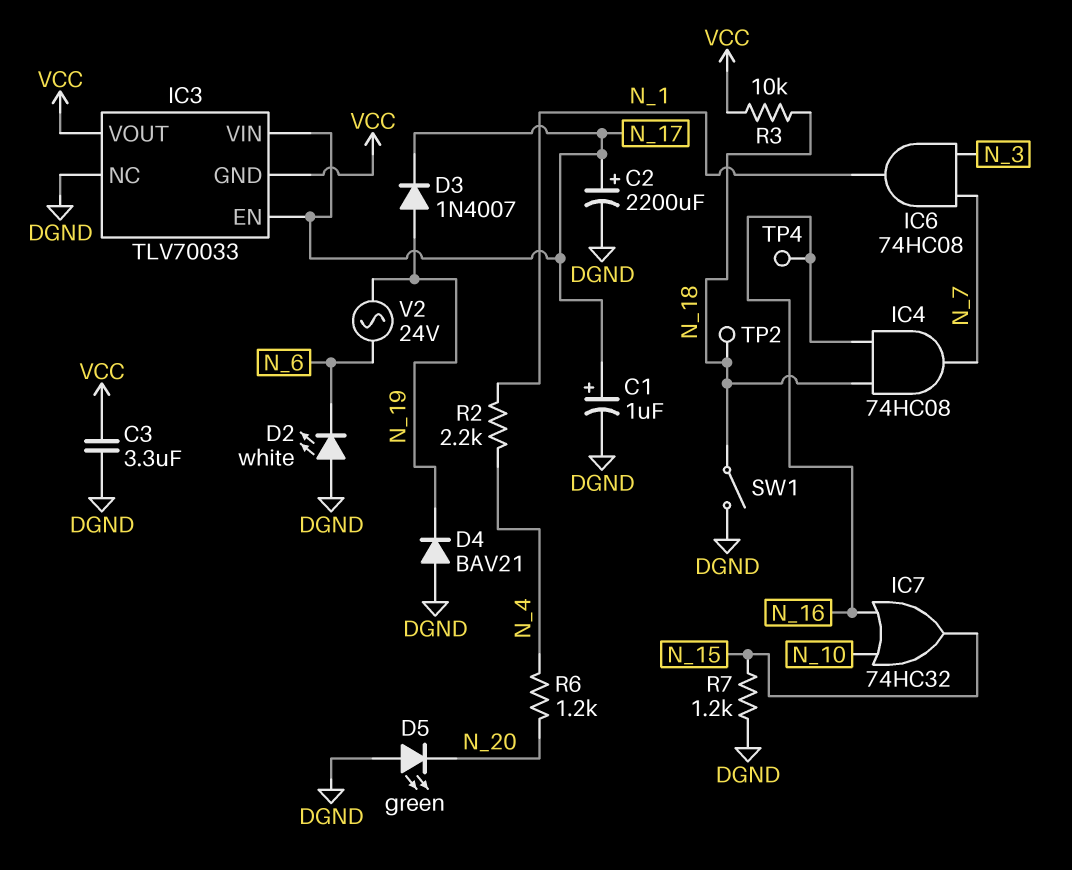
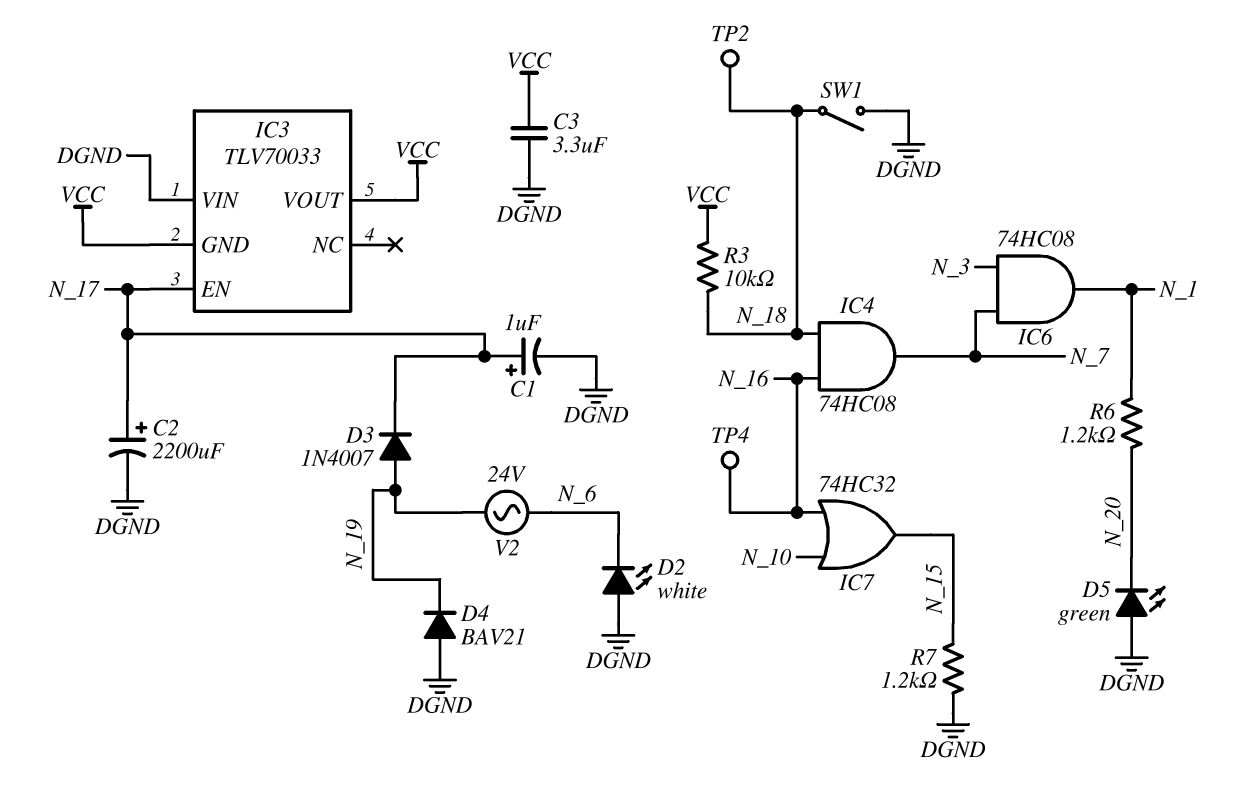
IC3 pin NC: DGND -> none
IC3 pin VIN: N_17 -> DGND
R2: 2.2k (N_1, N_4) -> none
R6: 1.2k (N_4, N_20) -> 1.2k (N_1, N_20)

